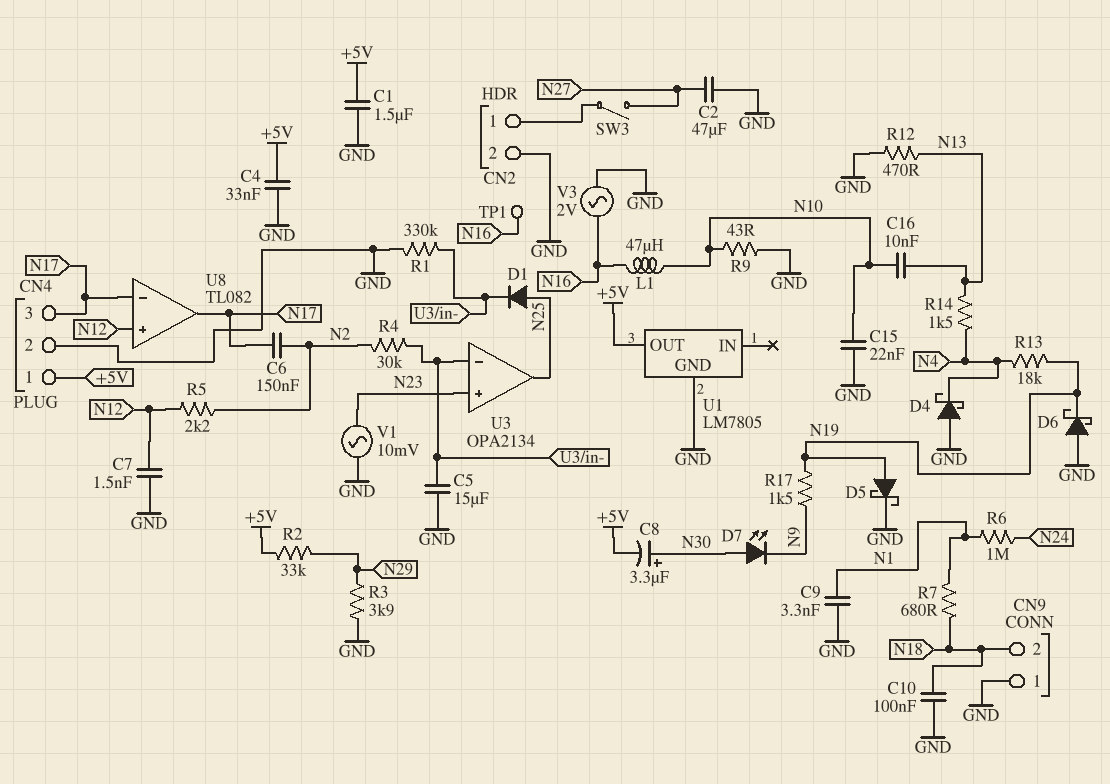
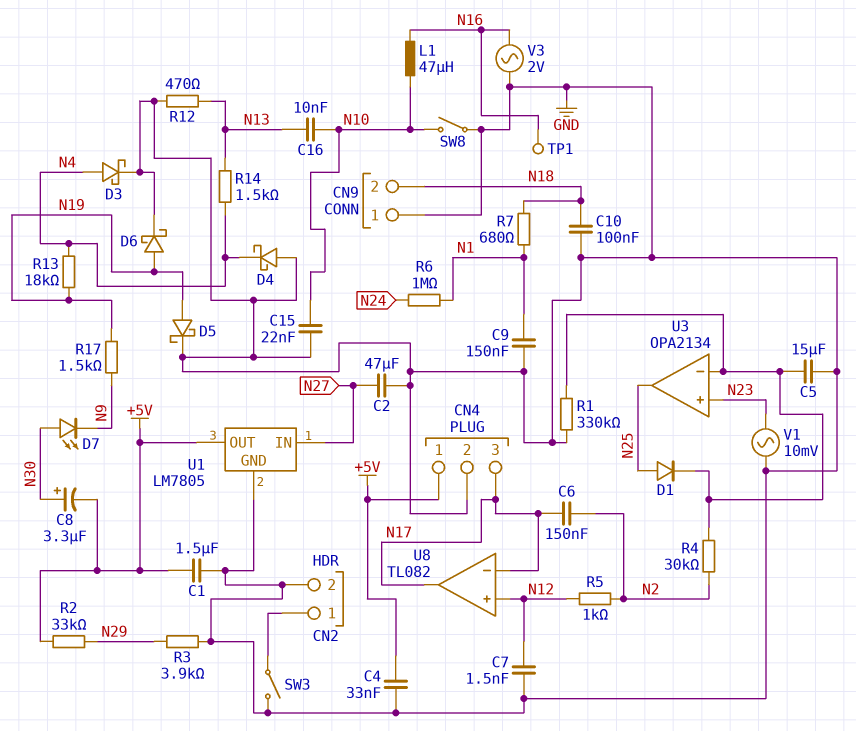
C9: 3.3nF (GND, N1) -> 150nF (GND, N1)
D3: none -> schottky (A N4, K GND)
D6: schottky (A GND, K N19) -> schottky (A N19, K GND)
R5: 2.2k (N2, N12) -> 1k (N2, N12)
R9: 43 (GND, N10) -> none
SW3: switch (CN2/1, N27) -> switch (CN2/1, GND)
SW8: none -> switch (GND, N10)
U1 pin IN: none -> N27

